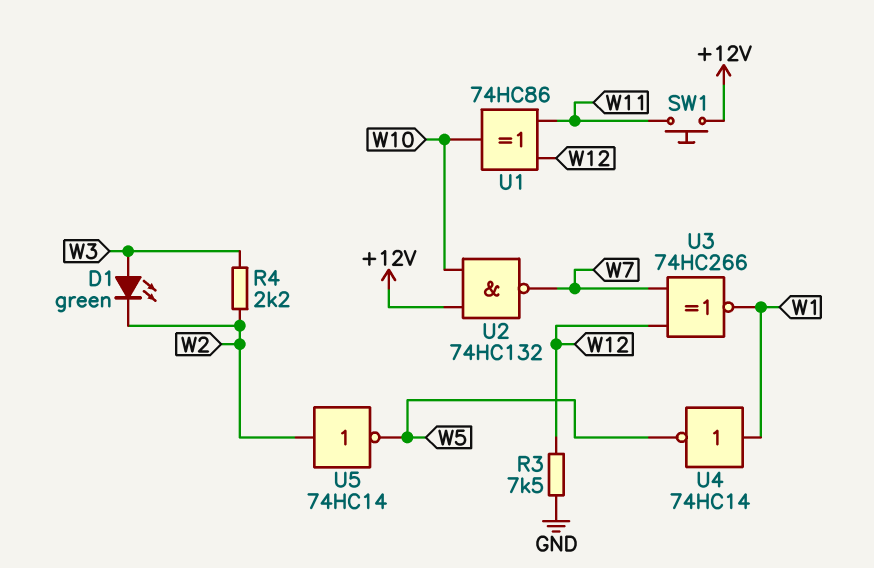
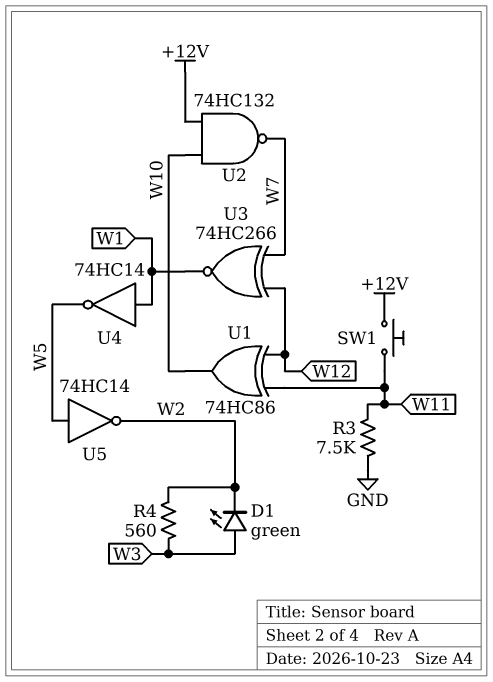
R3: 7.5k (GND, W12) -> 7.5k (GND, W11)
R4: 2.2k (W2, W3) -> 560 (W2, W3)
U5: NOT 74HC14 (in W2, out W5) -> NOT 74HC14 (in W5, out W2)

